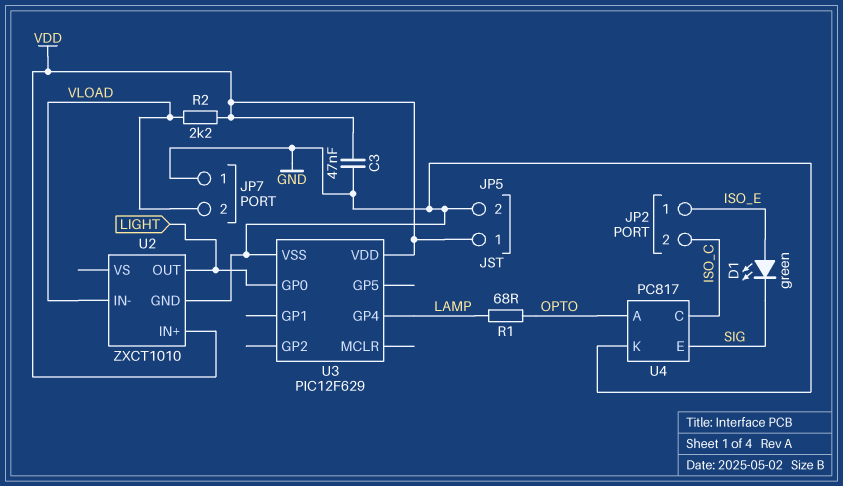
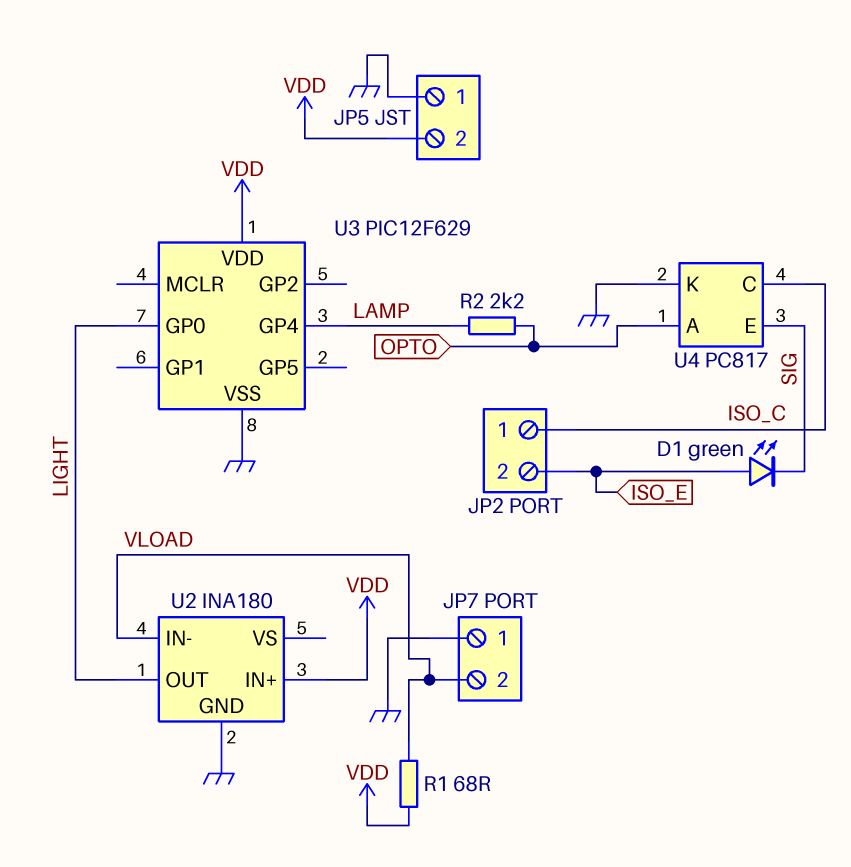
C3: 47nF (GND, VDD) -> none
JP2 pin 1: ISO_E -> ISO_C
JP2 pin 2: ISO_C -> ISO_E
JP5 pin 1: VDD -> GND
JP5 pin 2: GND -> VDD
R1: 68 (LAMP, OPTO) -> 68 (VDD, VLOAD)
R2: 2.2k (VDD, VLOAD) -> 2.2k (LAMP, OPTO)
U2: ZXCT1010 -> INA180

